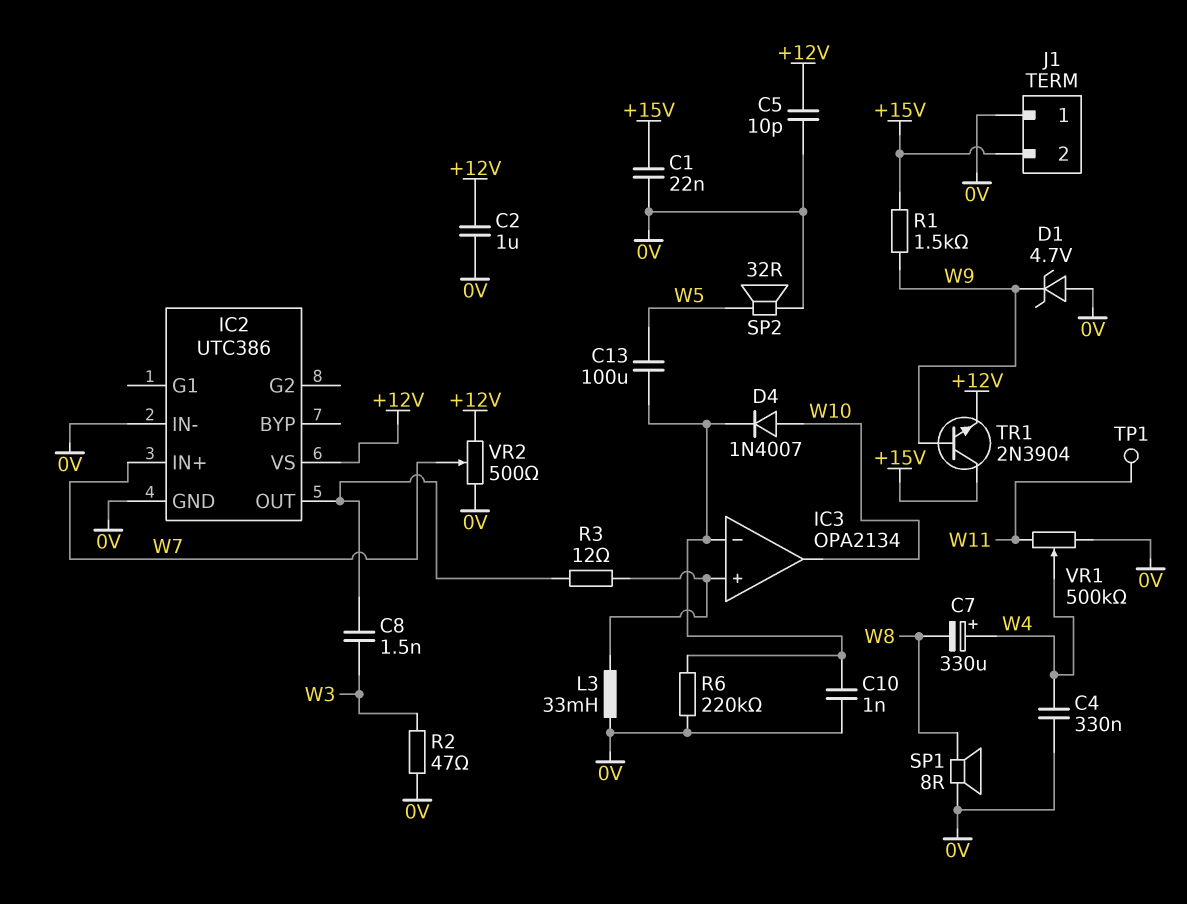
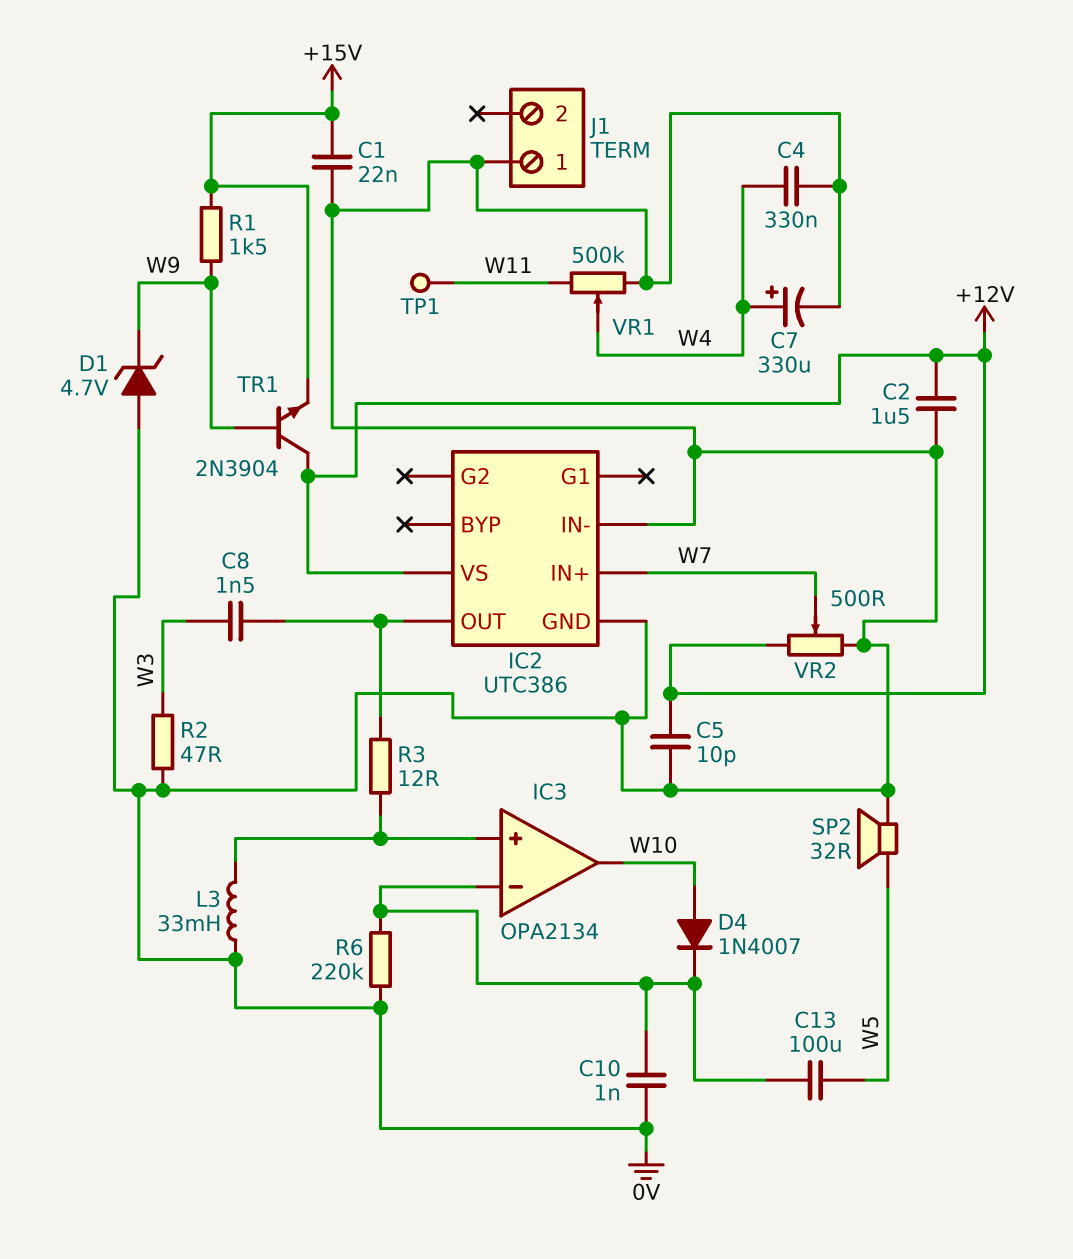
C2: 1uF (+12V, 0V) -> 1.5uF (+12V, 0V)
C7: 330uF (plus W4, minus W8) -> 330uF (plus W4, minus 0V)
J1 pin 2: +15V -> none
SP1: speaker 8R (0V, W8) -> none
TR1: NPN 2N3904 (B W9, C +15V, E +12V) -> NPN 2N3904 (B W9, C +12V, E +15V)

